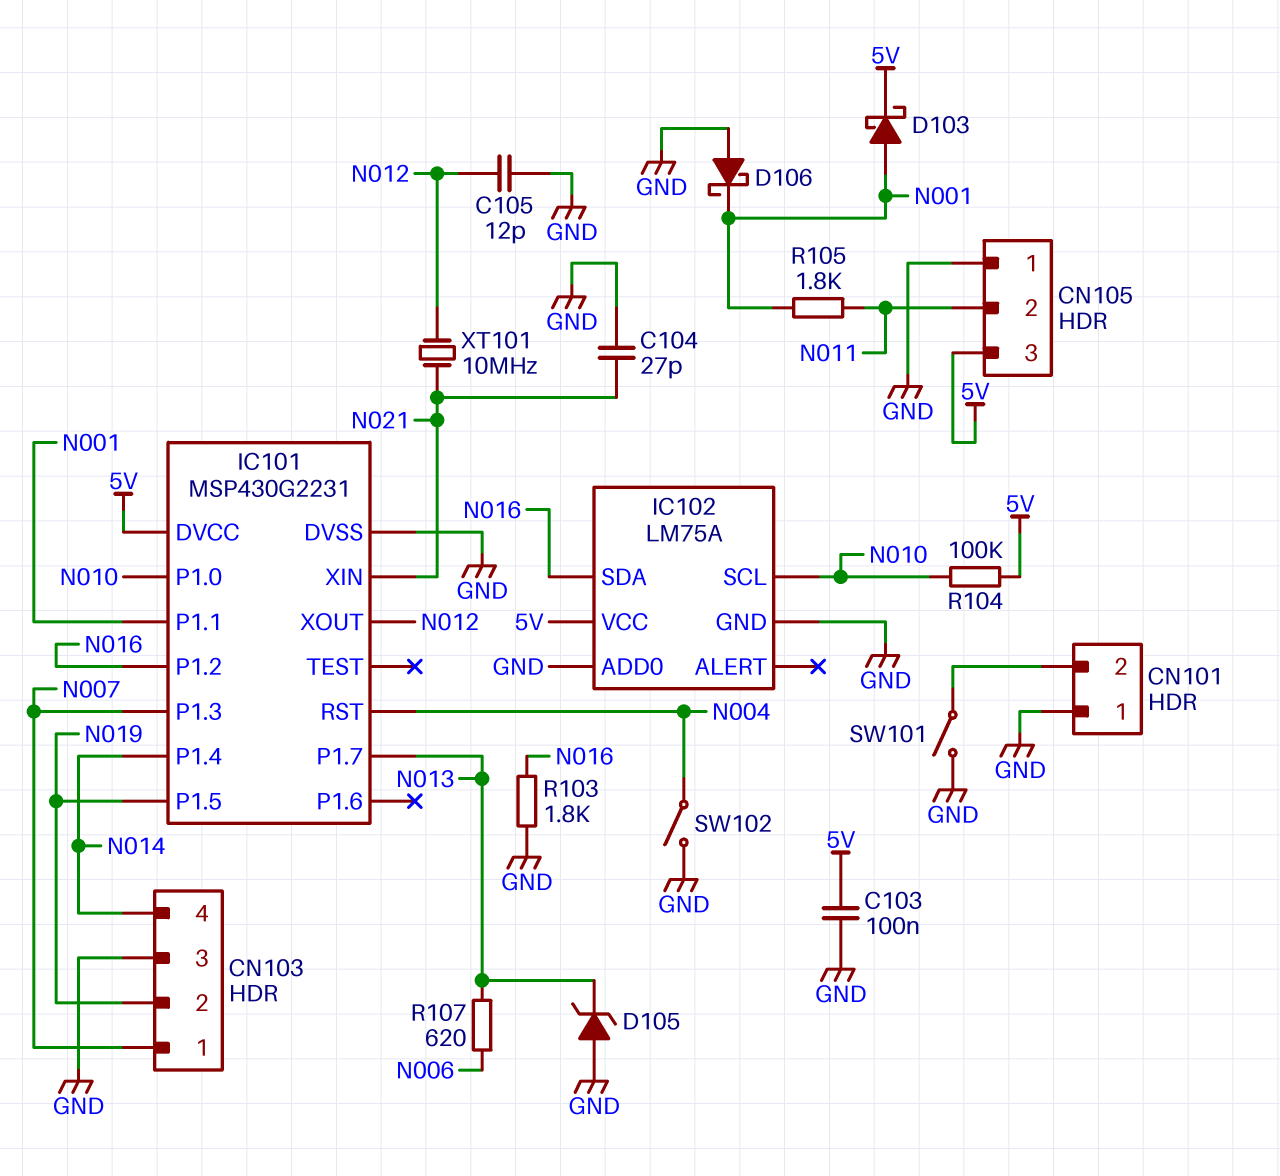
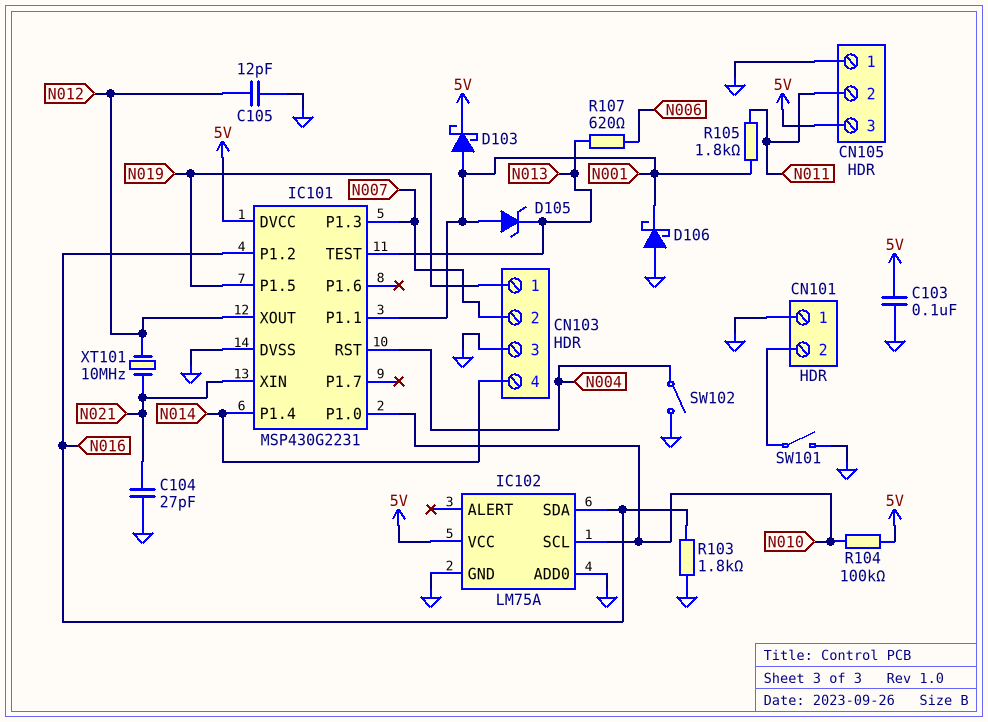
CN103 pin 1: N007 -> N019
CN103 pin 2: N019 -> N007
D105: zener (A GND, K N013) -> zener (A N001, K N013)
IC101 pin P1.7: N013 -> none
IC101 pin TEST: none -> N013

